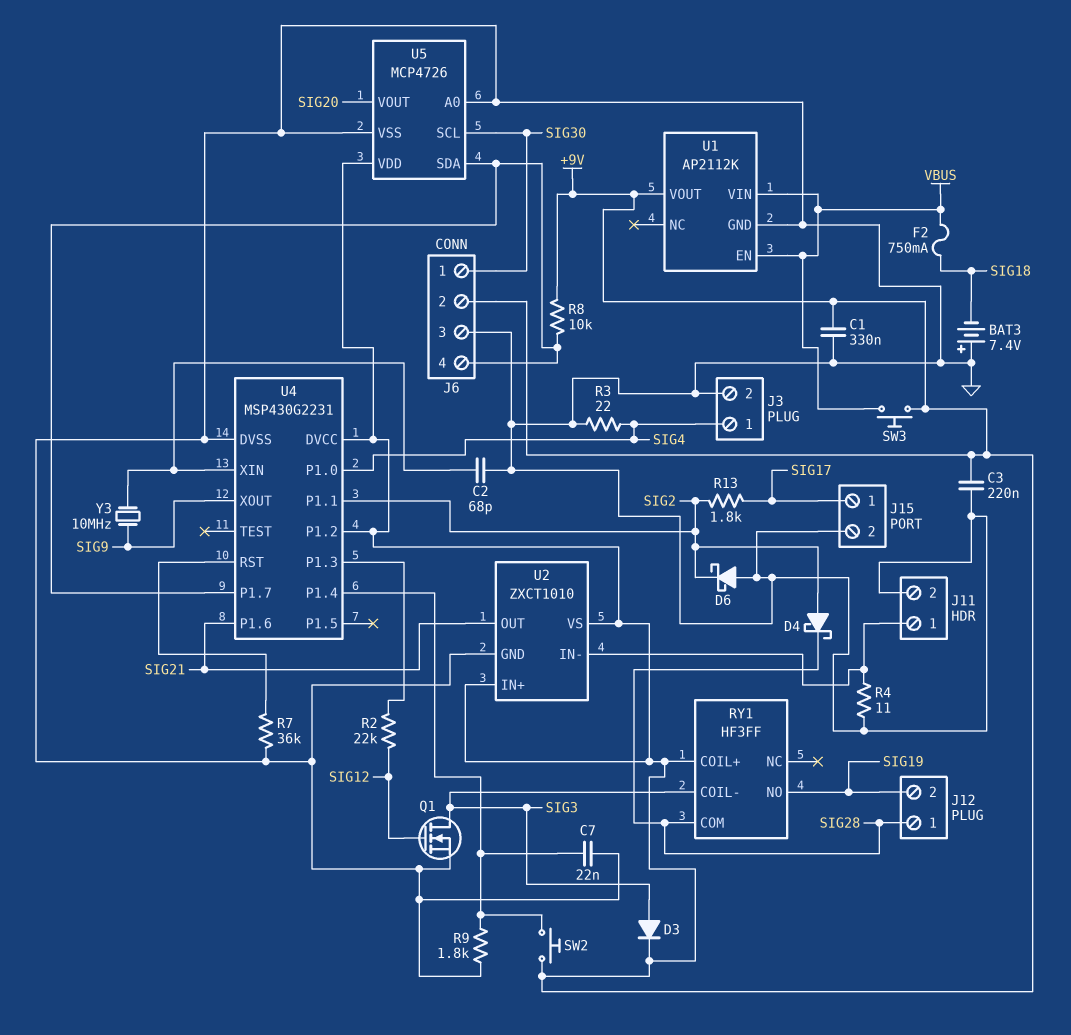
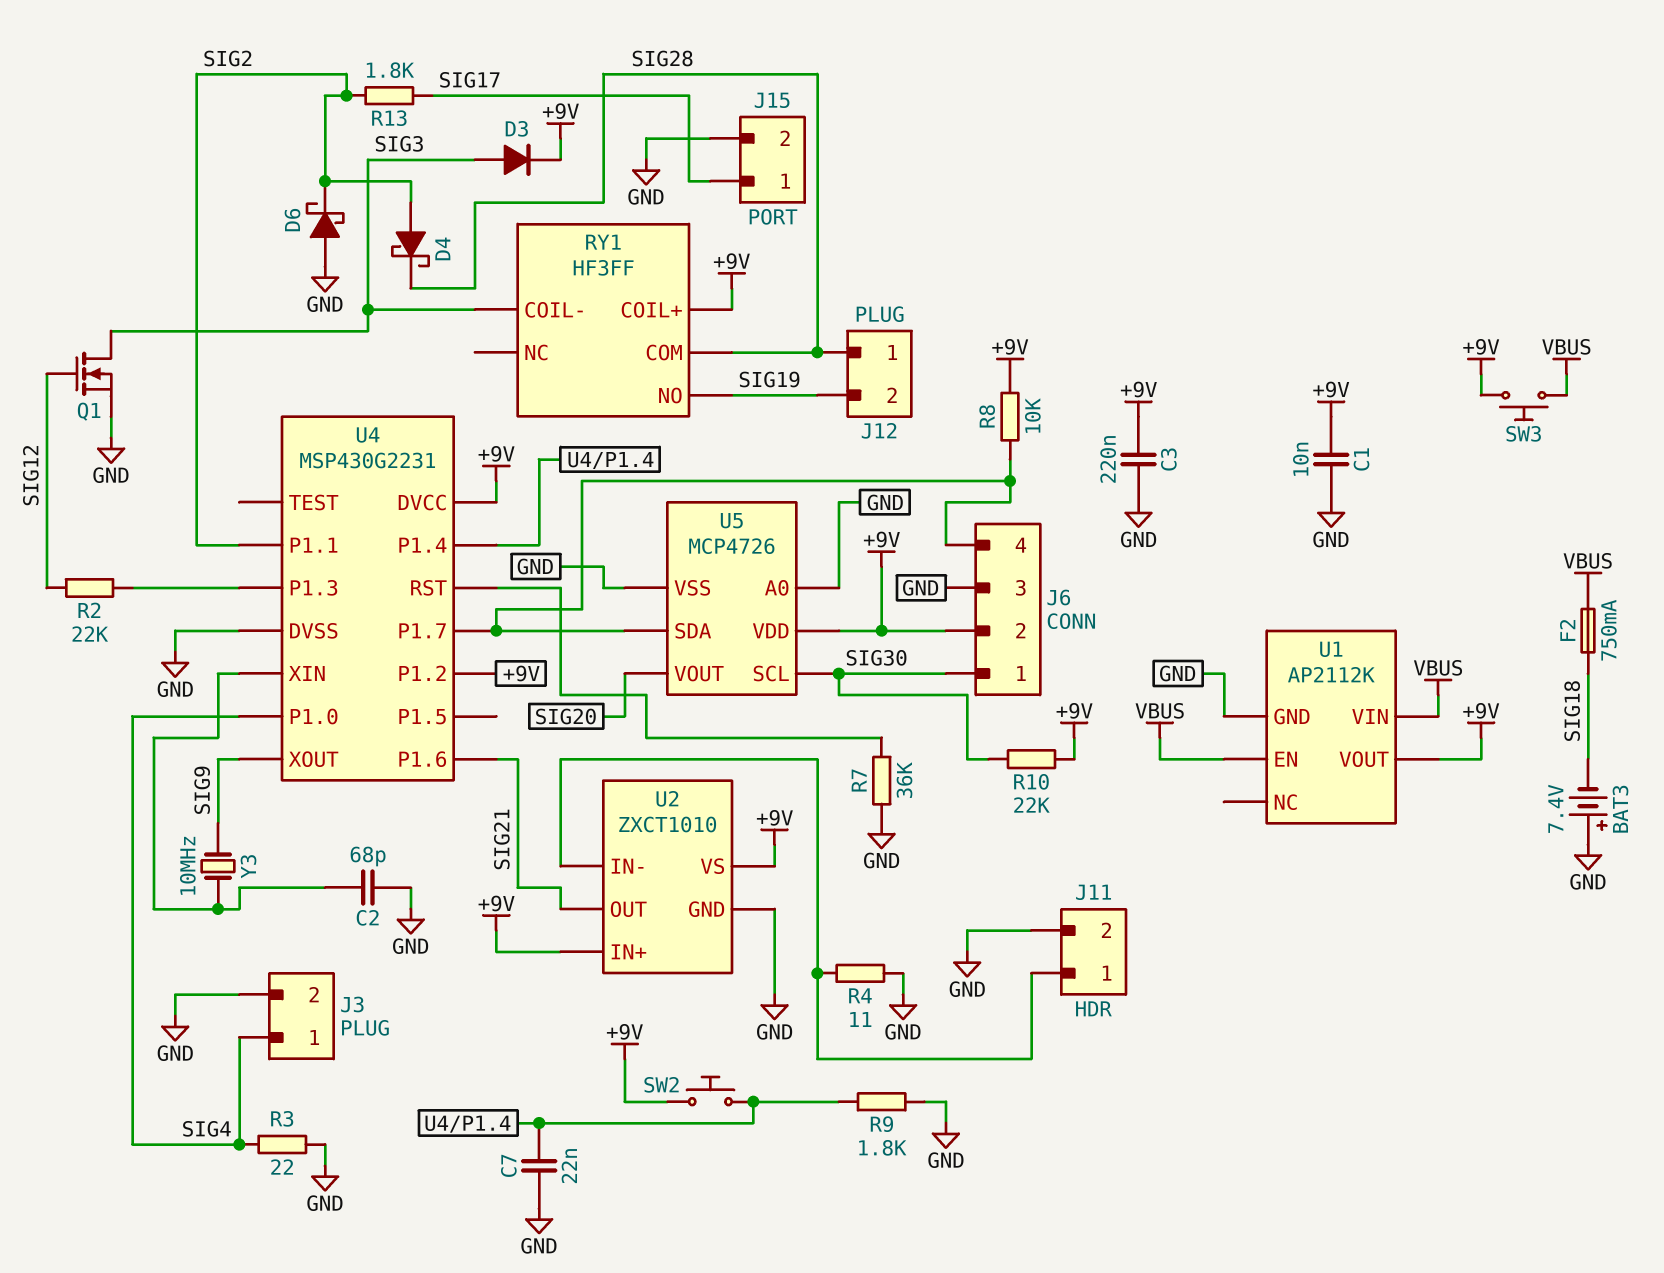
C1: 330nF (+9V, GND) -> 10nF (+9V, GND)
R10: none -> 22k (+9V, SIG30)

